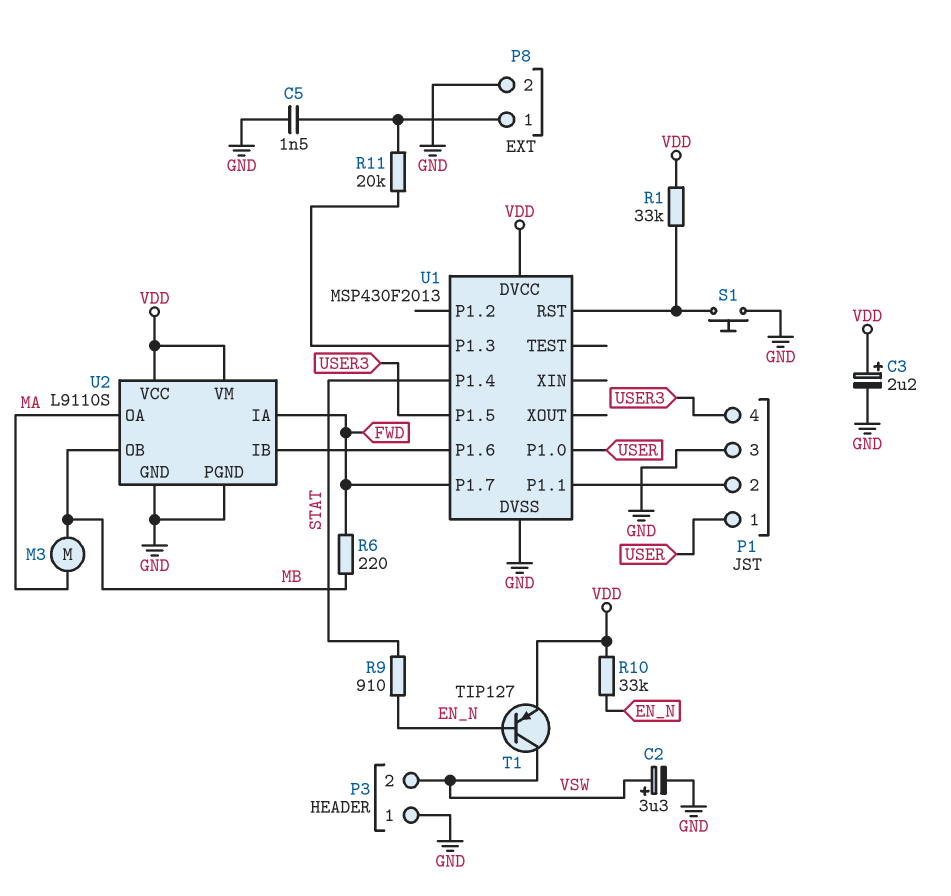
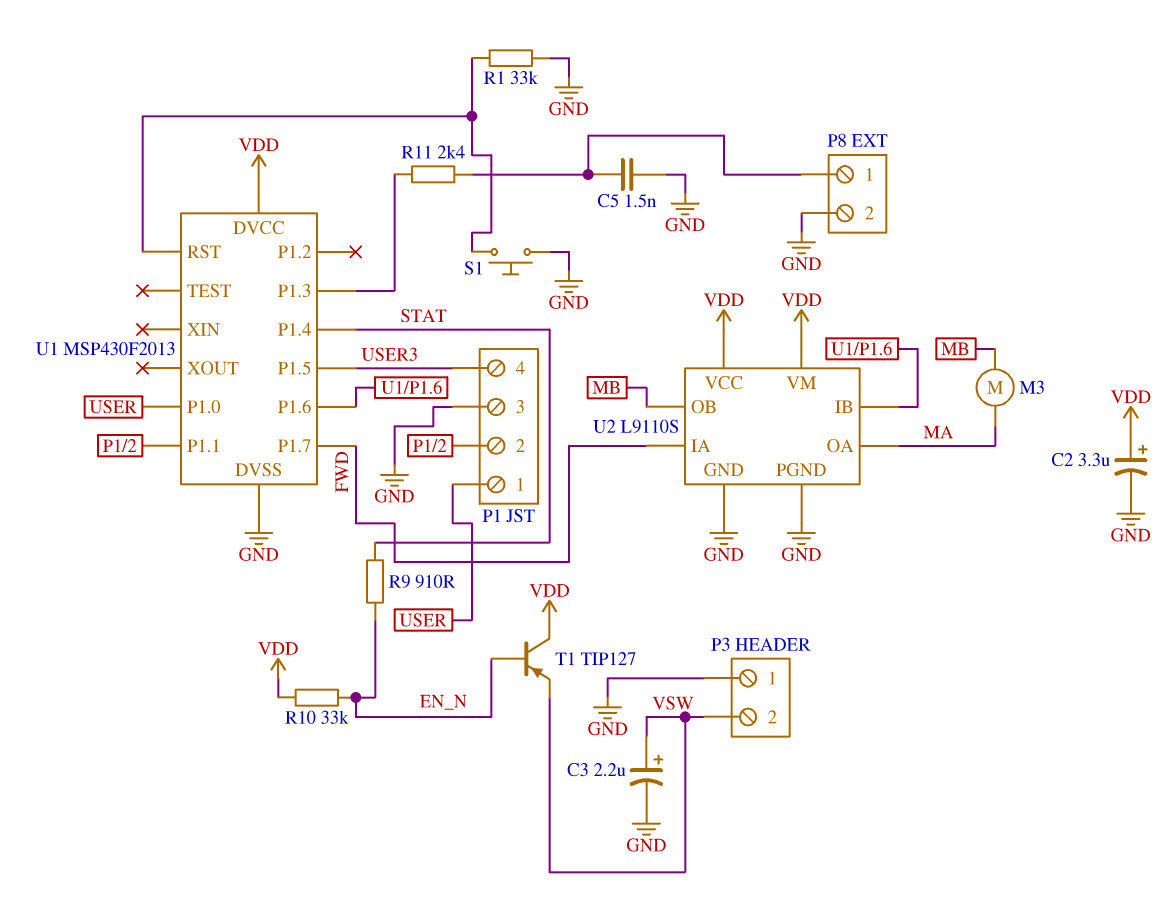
C2: 3.3uF (plus VSW, minus GND) -> 3.3uF (plus VDD, minus GND)
C3: 2.2uF (plus VDD, minus GND) -> 2.2uF (plus VSW, minus GND)
R1: 33k (U1/RST, VDD) -> 33k (GND, U1/RST)
R6: 220 (FWD, MB) -> none
R11: 20k (P8/1, U1/P1.3) -> 2.4k (P8/1, U1/P1.3)
T1: PNP TIP127 (B EN_N, C VSW, E VDD) -> PNP TIP127 (B EN_N, C VDD, E VSW)

